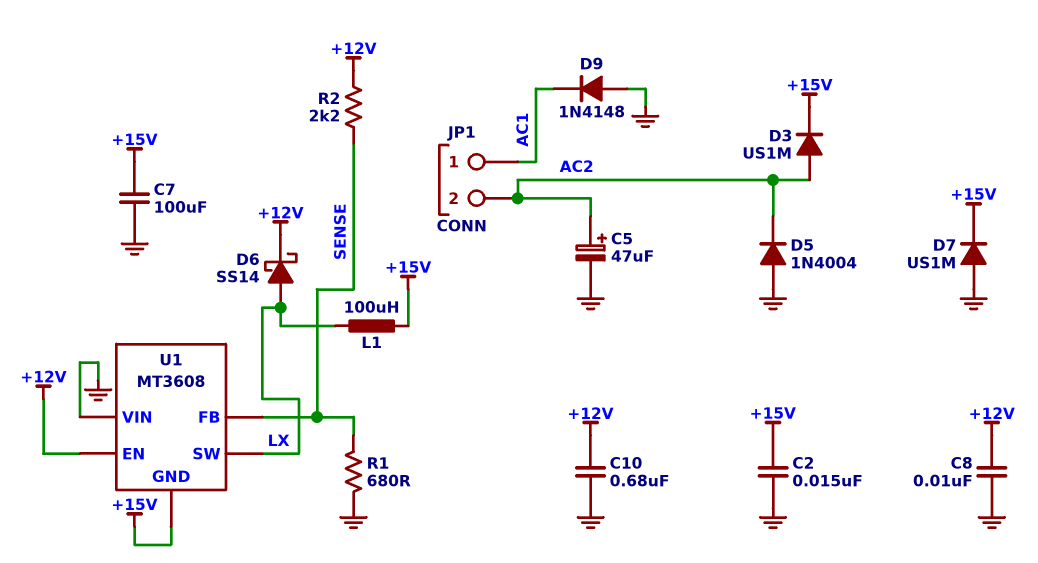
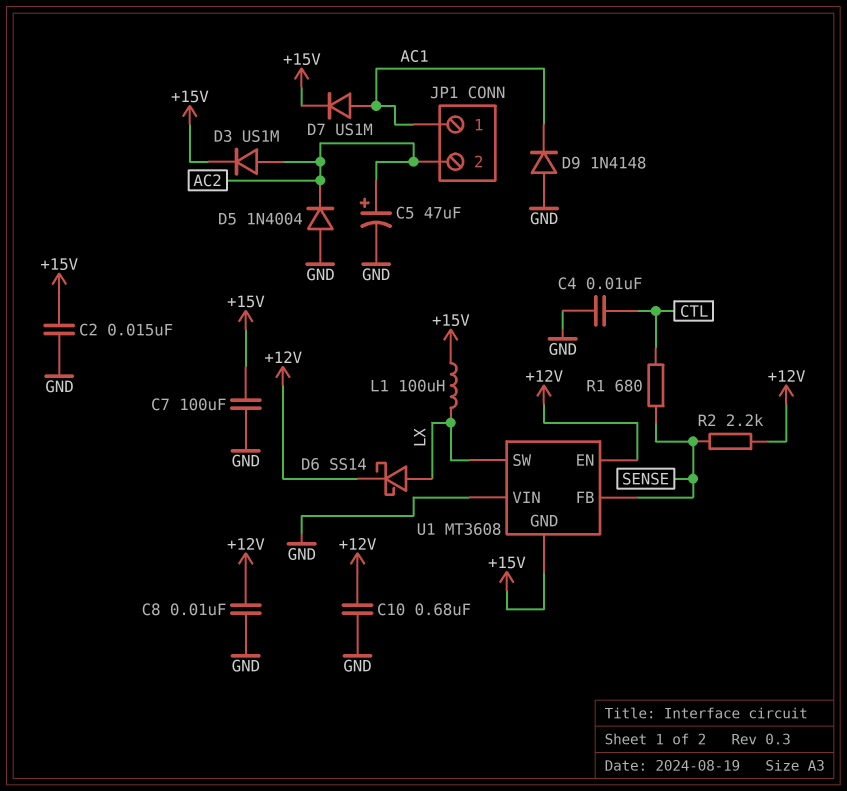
C4: none -> 10nF (CTL, GND)
D7: diode US1M (A GND, K +15V) -> diode US1M (A AC1, K +15V)
R1: 680 (GND, SENSE) -> 680 (CTL, SENSE)

